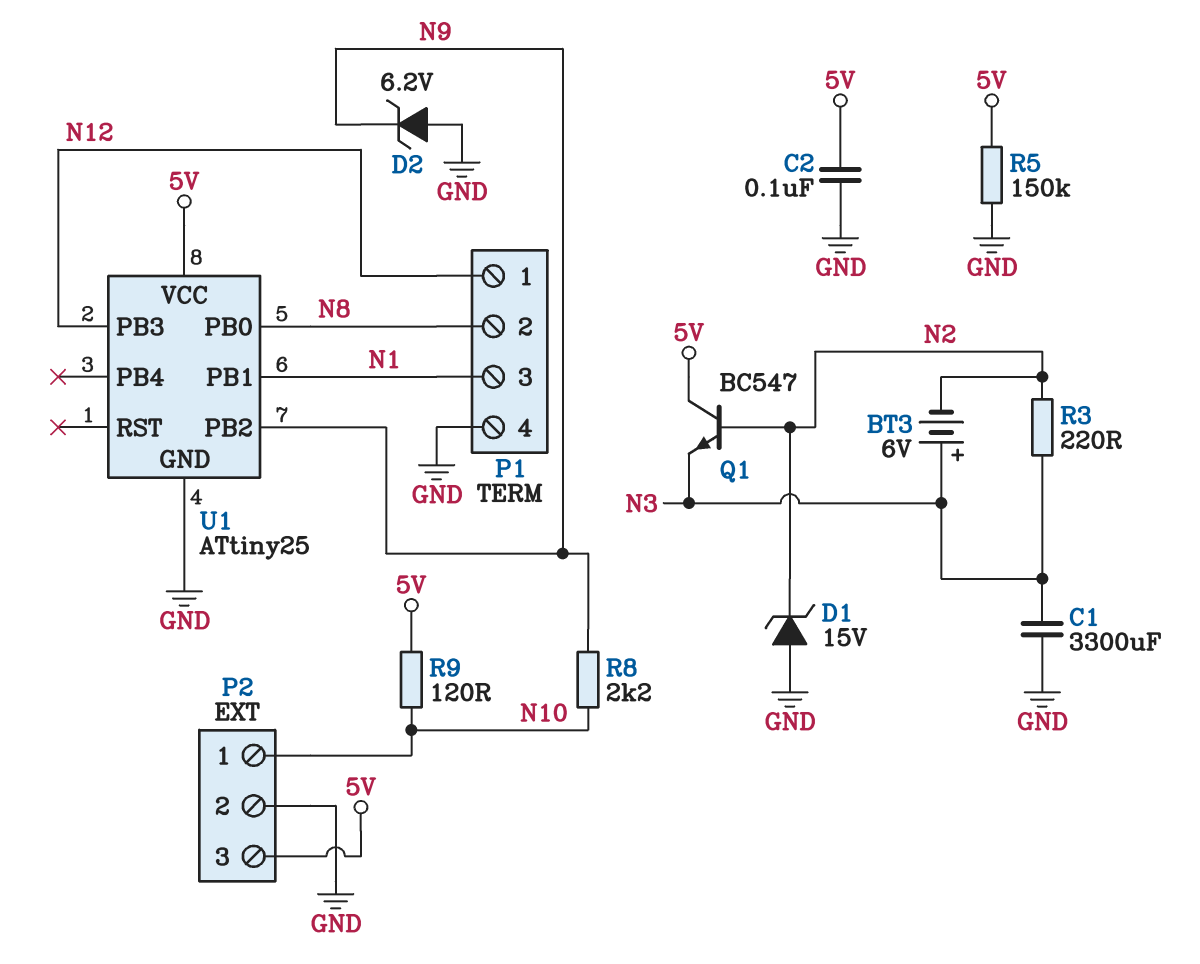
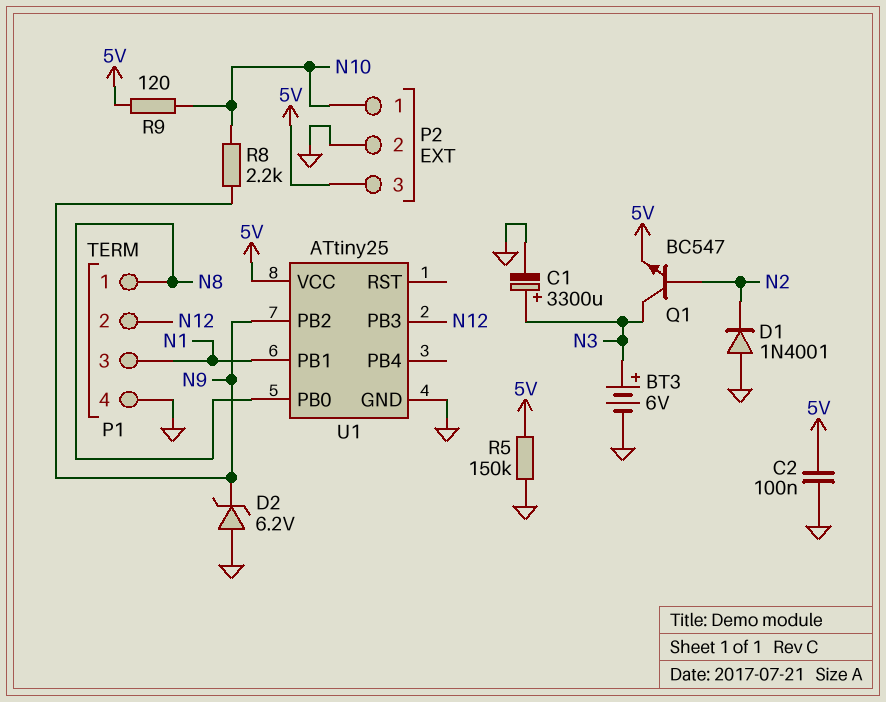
BT3: 6V (plus N3, minus N2) -> 6V (plus N3, minus GND)
C1: 3300uF (GND, N3) -> 3300uF (plus N3, minus GND)
D1: zener 15V (A GND, K N2) -> diode 1N4001 (A GND, K N2)
P1 pin 1: N12 -> N8
P1 pin 2: N8 -> N12
Q1: NPN BC547 (B N2, C 5V, E N3) -> NPN BC547 (B N2, C N3, E 5V)
R3: 220 (N2, N3) -> none

